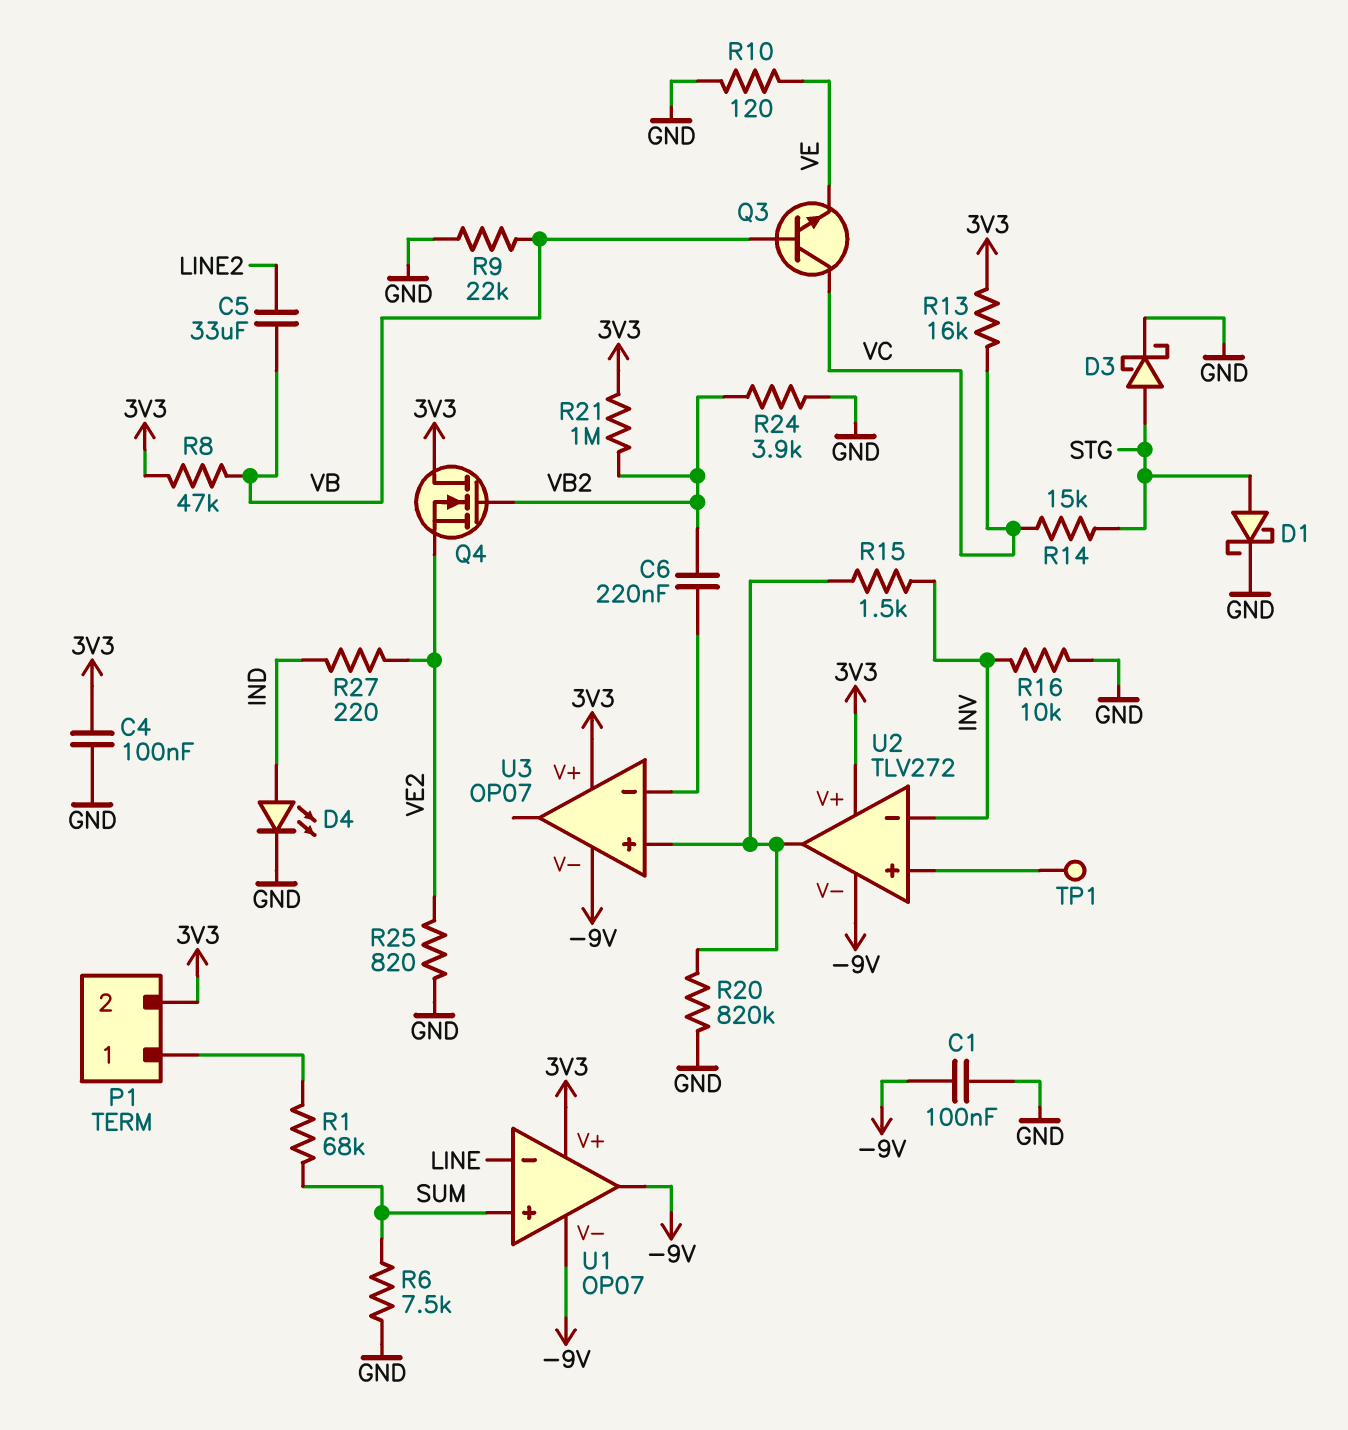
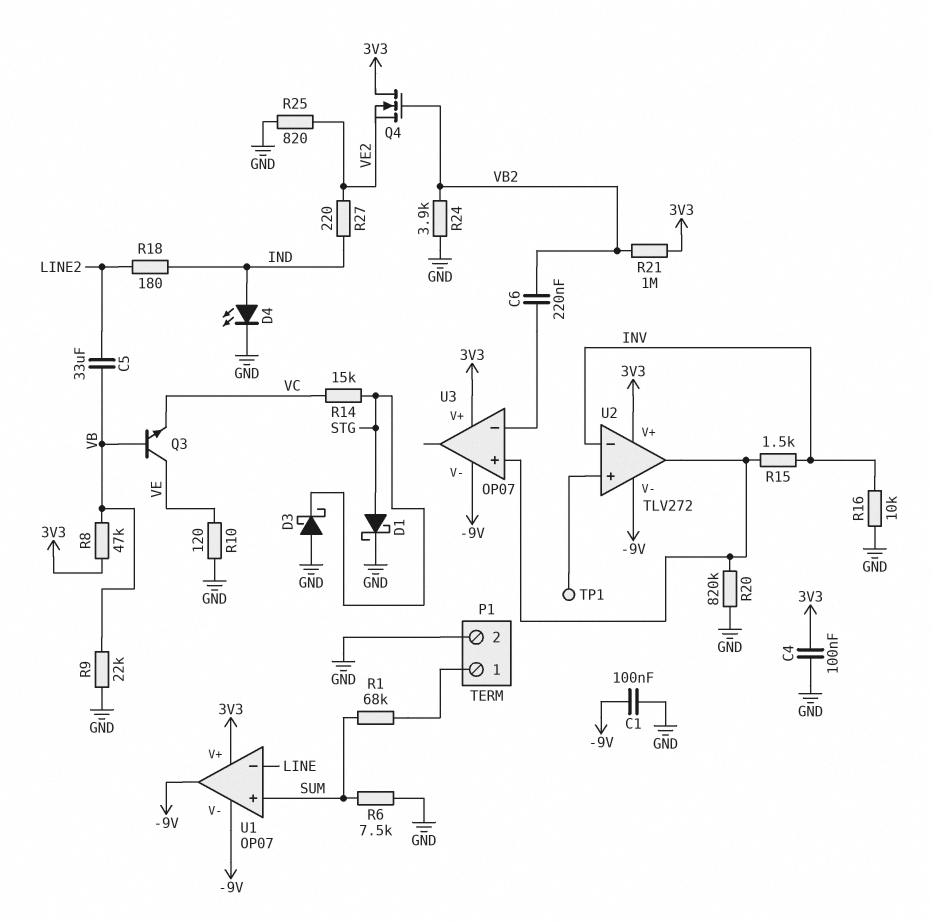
D3: schottky (A STG, K GND) -> schottky (A GND, K STG)
P1 pin 2: 3V3 -> GND
Q3: NPN (B VB, C VC, E VE) -> NPN (B VB, C VE, E VC)
R13: 16k (3V3, VC) -> none
R18: none -> 180 (IND, LINE2)

